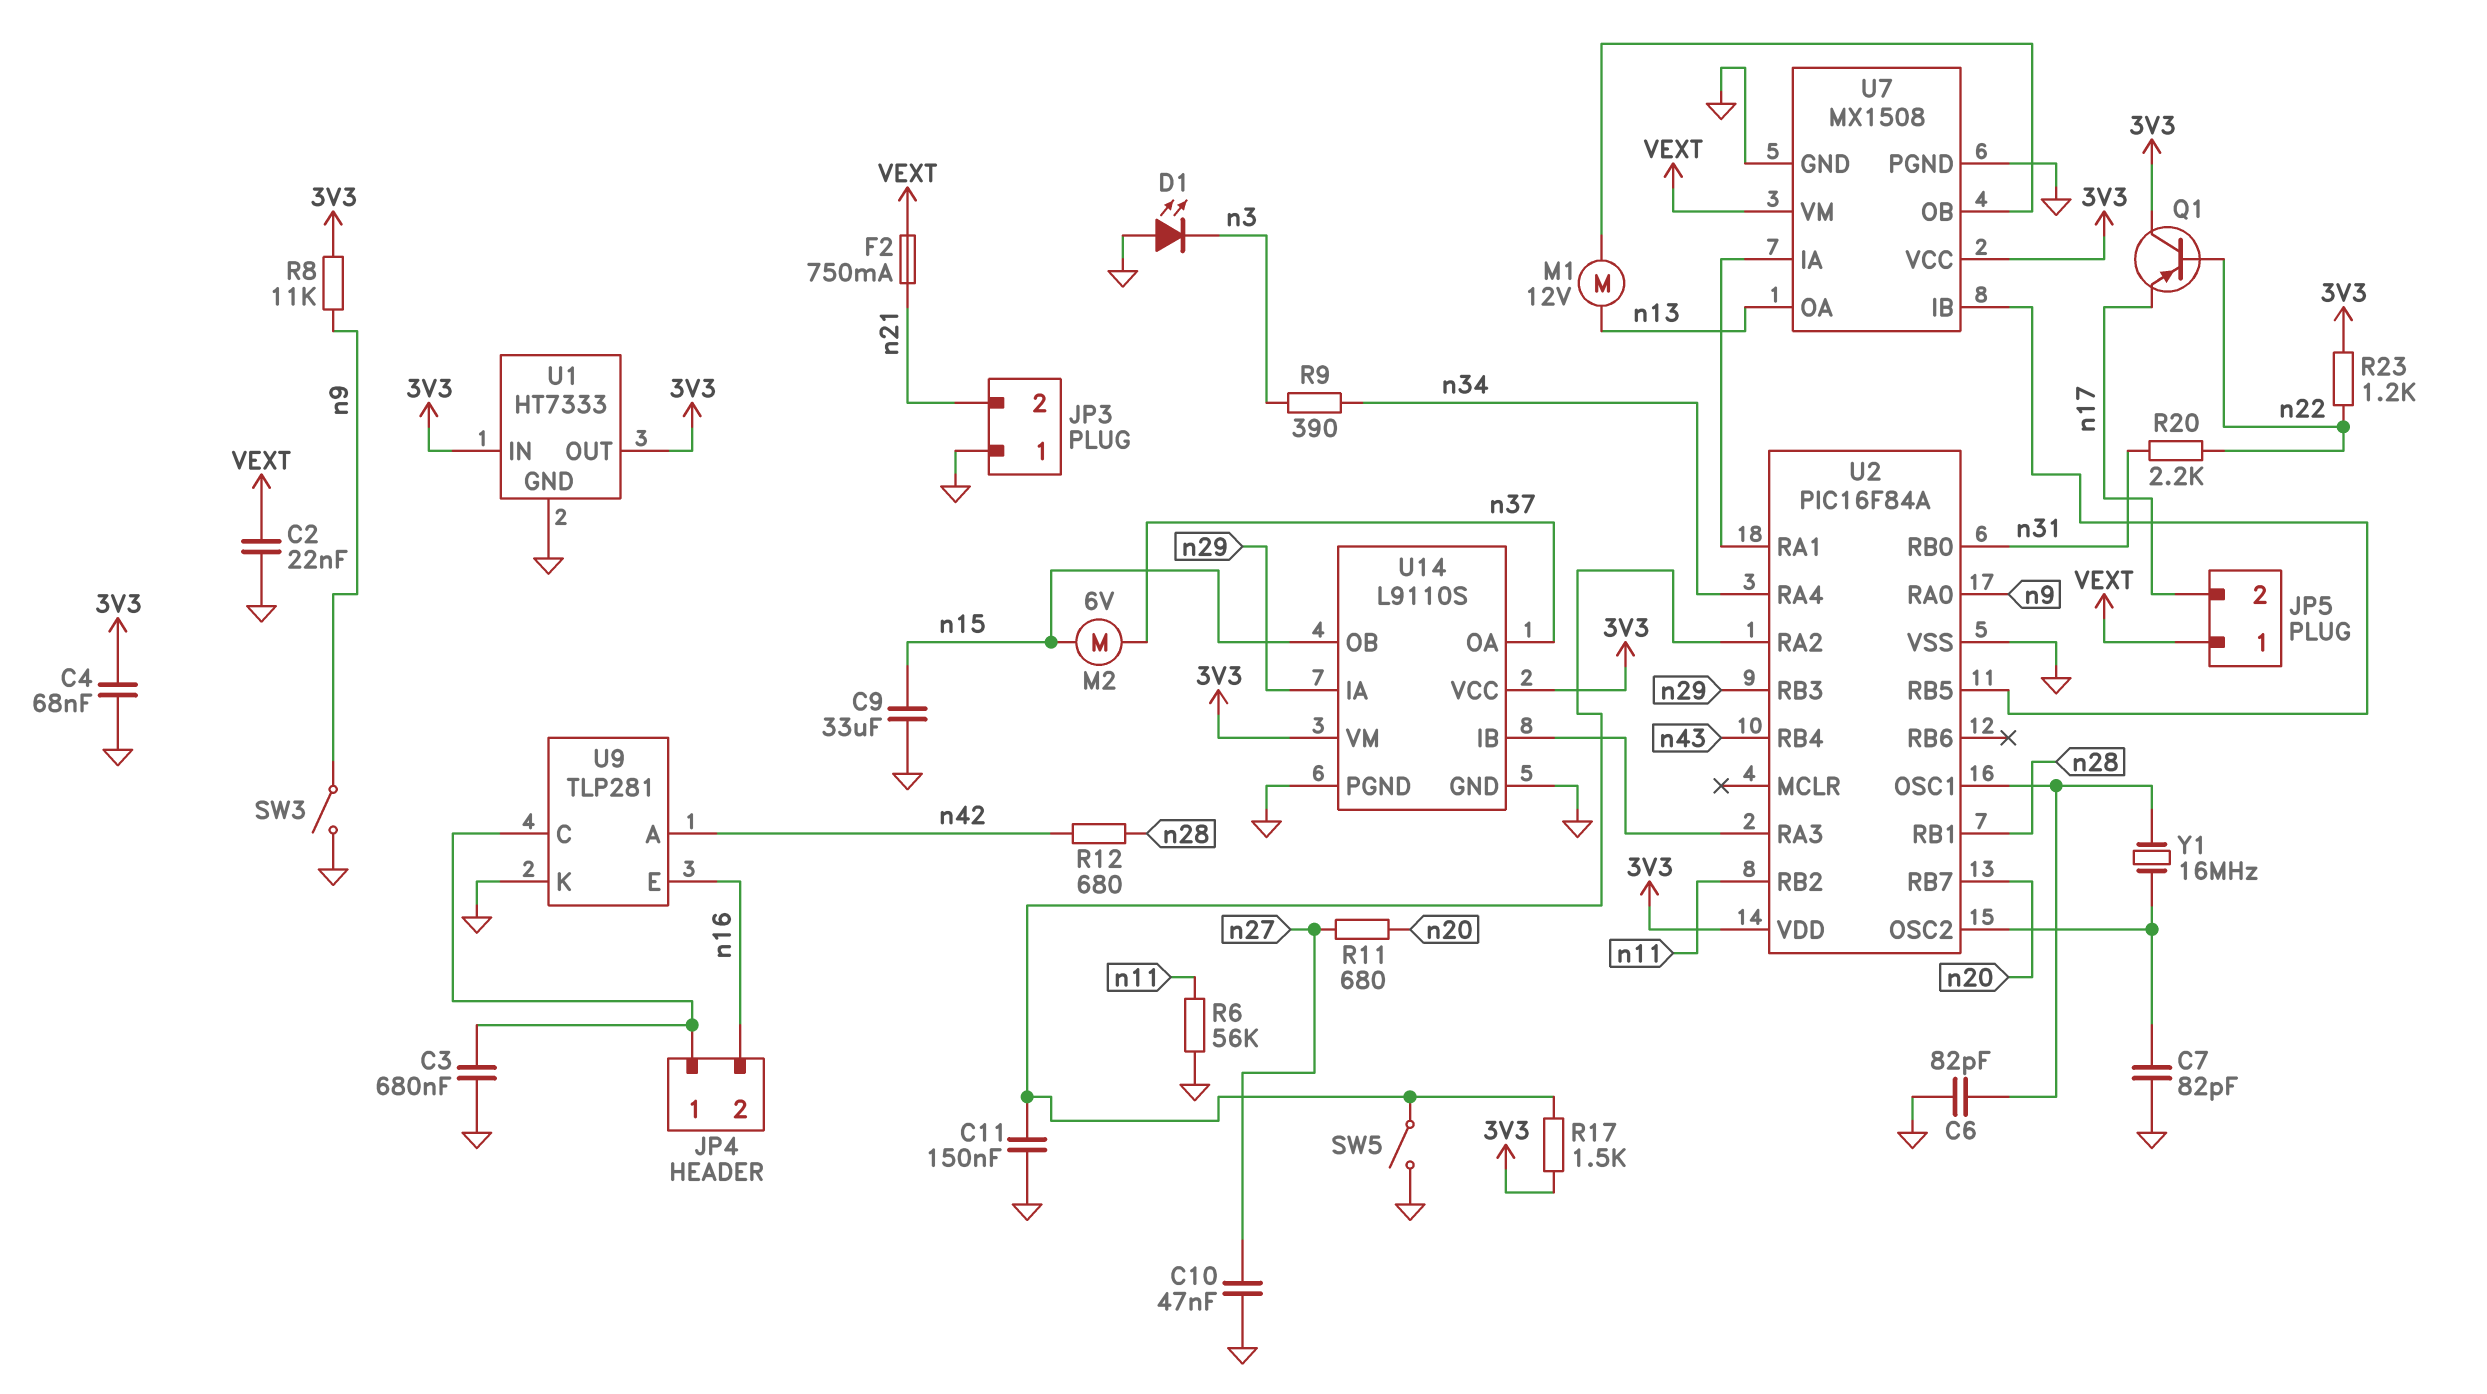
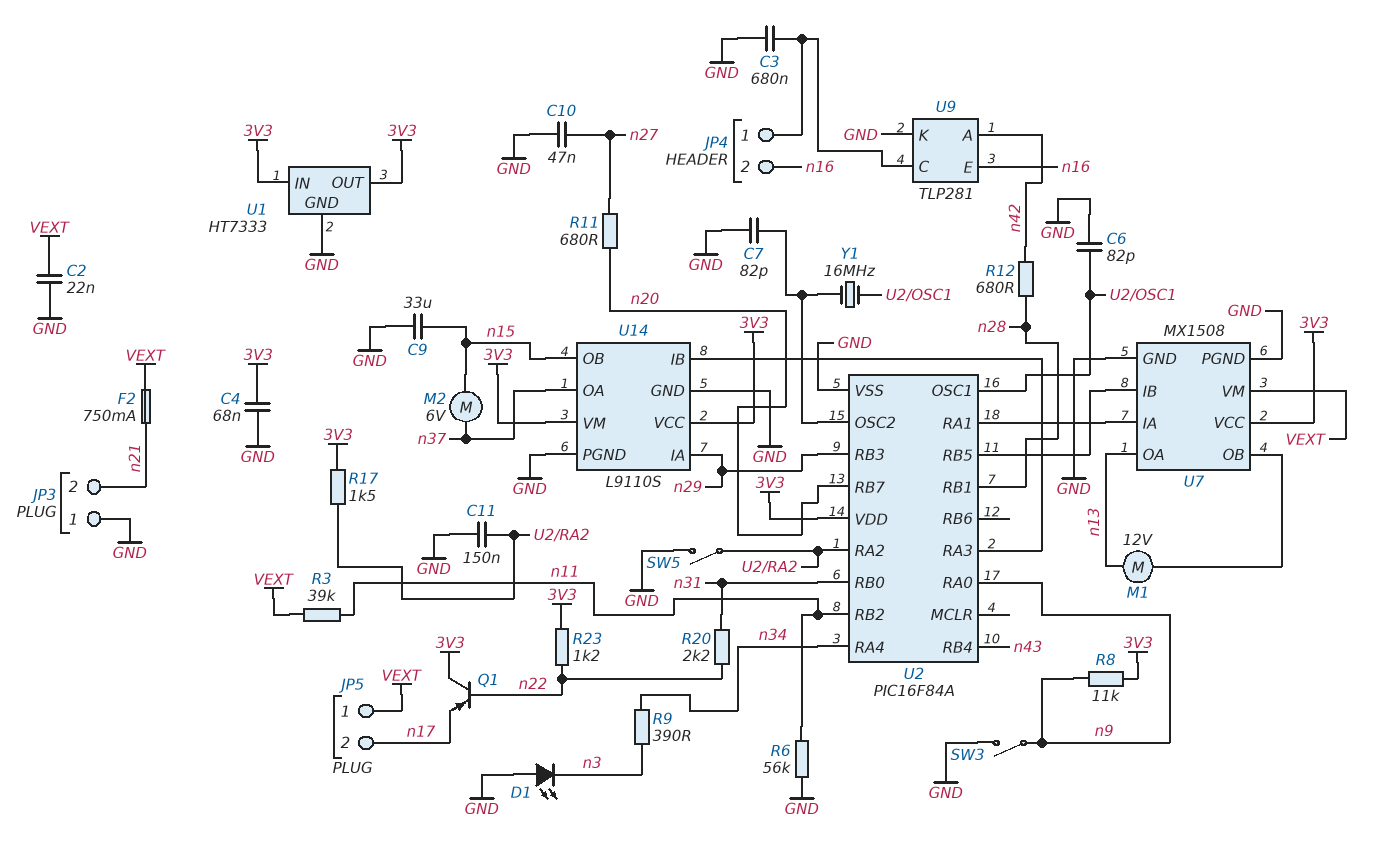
R3: none -> 39k (VEXT, n11)

